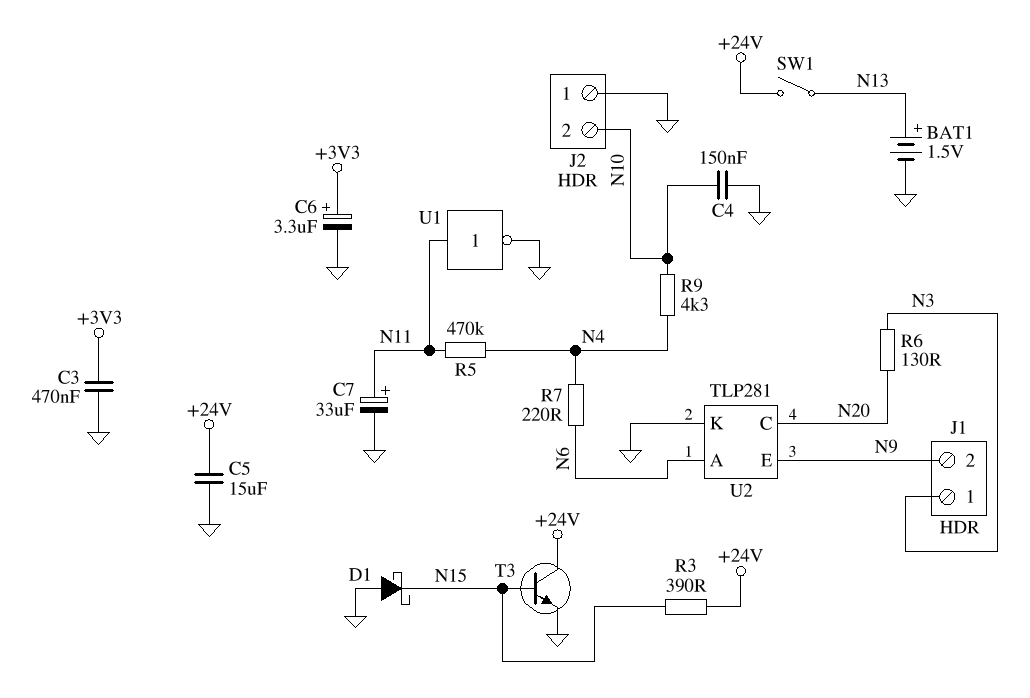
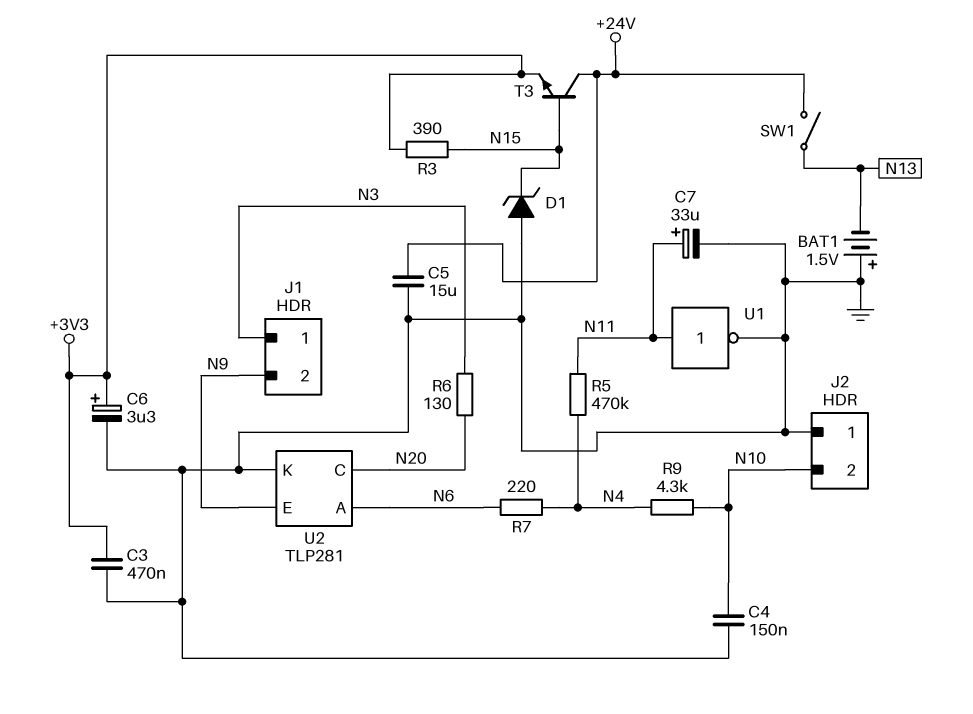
BAT1: 1.5V (plus N13, minus GND) -> 1.5V (plus GND, minus N13)
D1: schottky (A GND, K N15) -> zener (A GND, K N15)
R3: 390 (+24V, N15) -> 390 (+3V3, N15)
T3: NPN (B N15, C +24V, E GND) -> NPN (B N15, C +24V, E +3V3)

